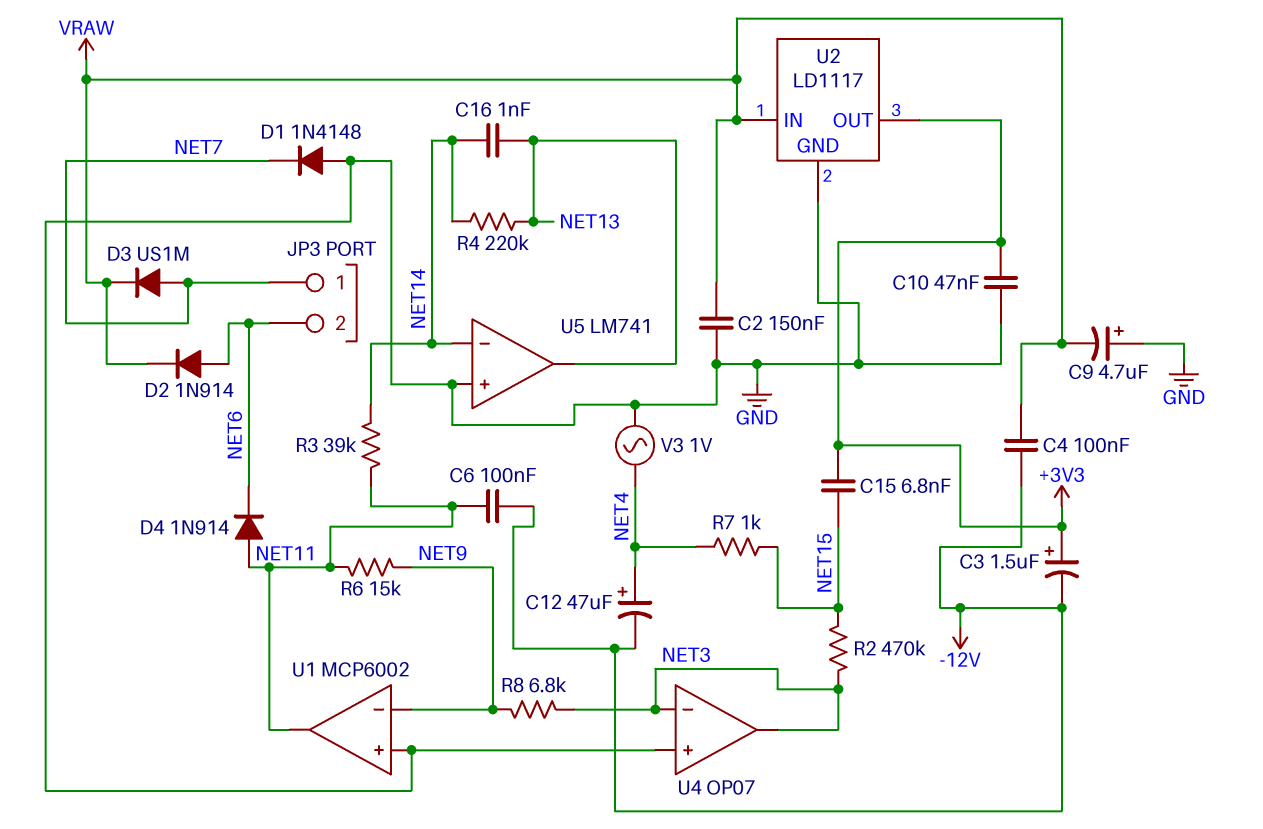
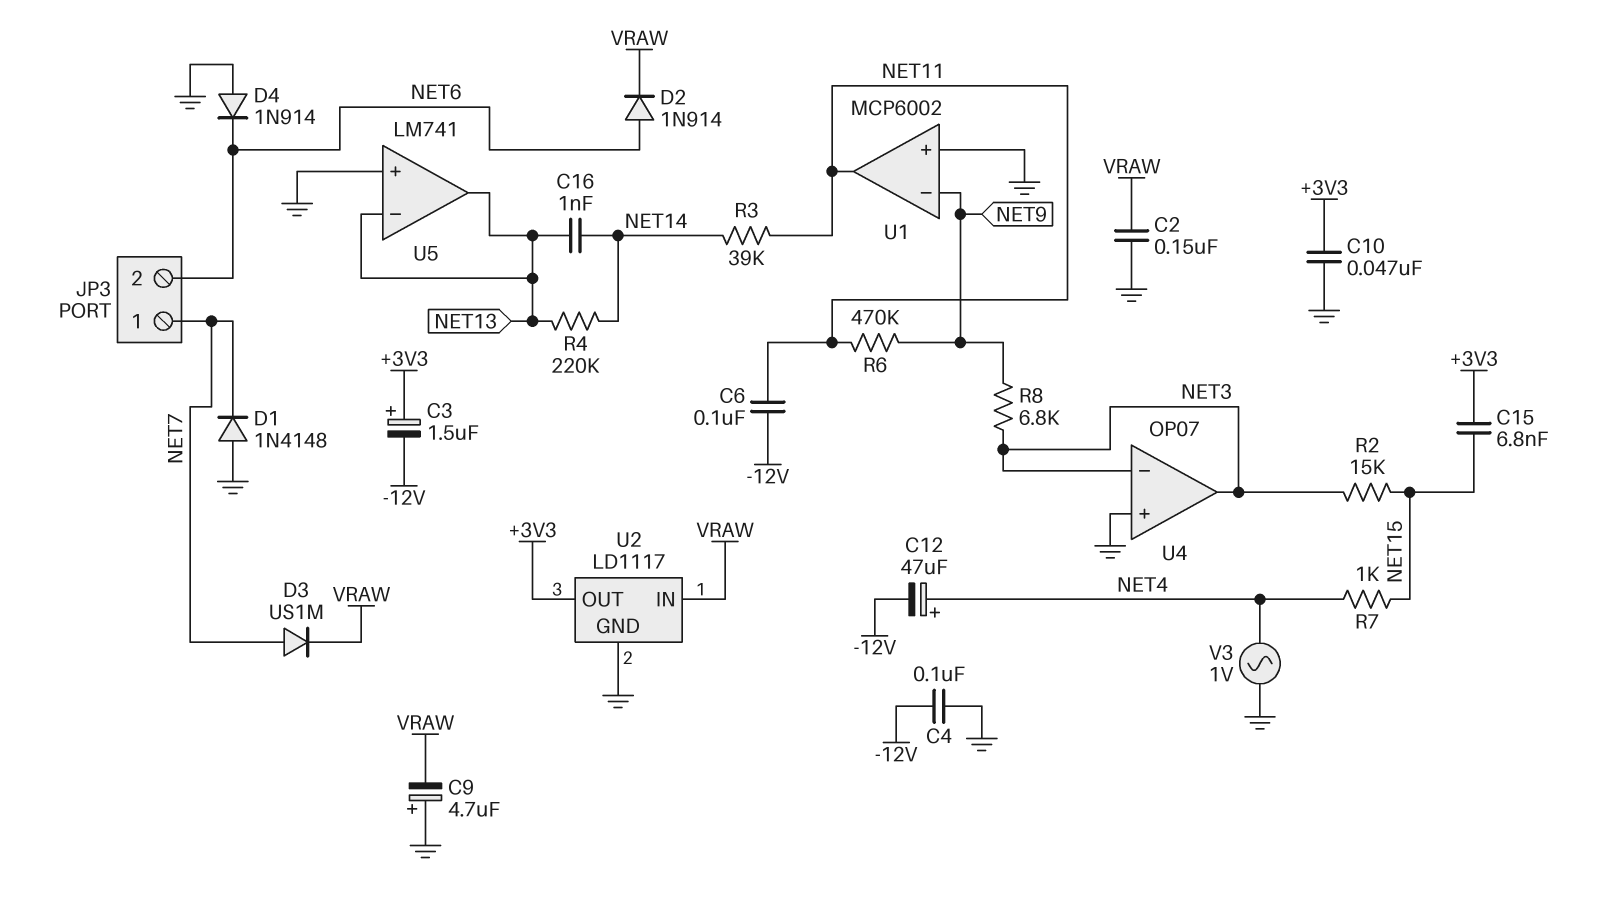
C4: 100nF (-12V, VRAW) -> 100nF (-12V, GND)
D4: diode 1N914 (A NET11, K NET6) -> diode 1N914 (A GND, K NET6)
R2: 470k (NET3, NET15) -> 15k (NET3, NET15)
R6: 15k (NET9, NET11) -> 470k (NET9, NET11)
U5 pin in-: NET14 -> NET13

